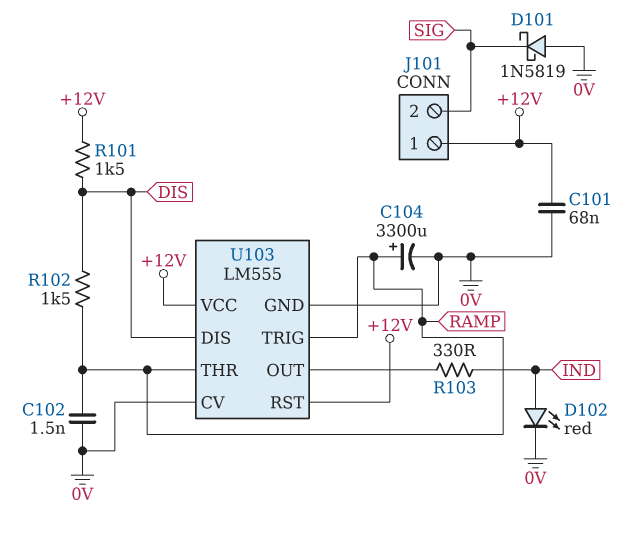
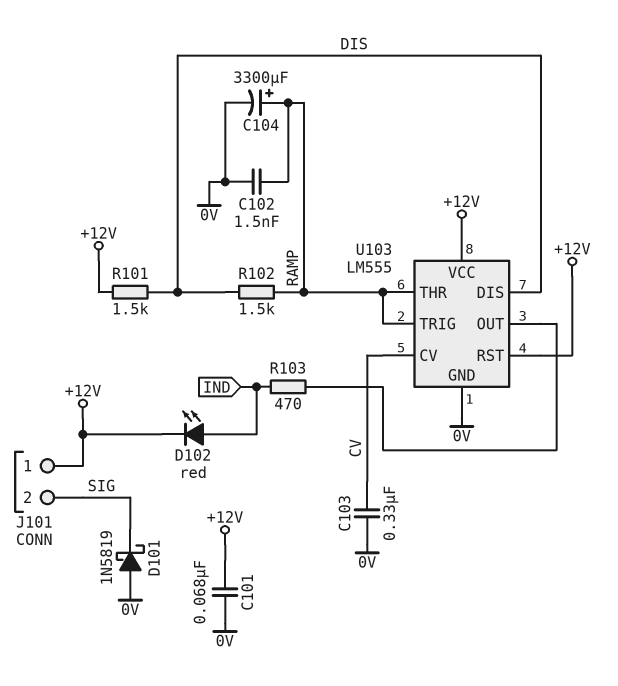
C103: none -> 330nF (0V, CV)
D102: LED red (A IND, K 0V) -> LED red (A IND, K +12V)
R103: 330 (IND, U103/OUT) -> 470 (IND, U103/OUT)
U103 pin CV: 0V -> CV

